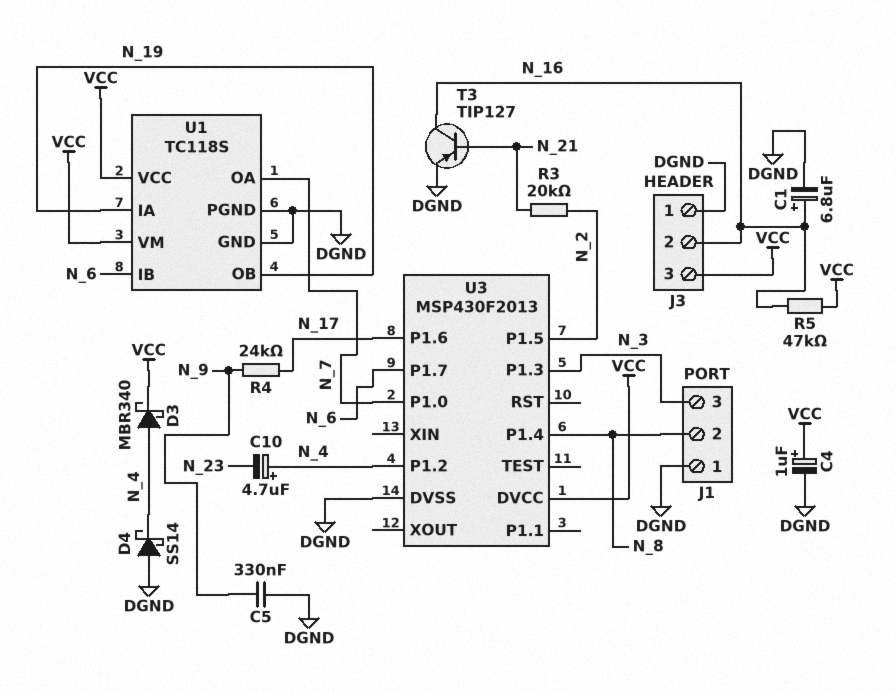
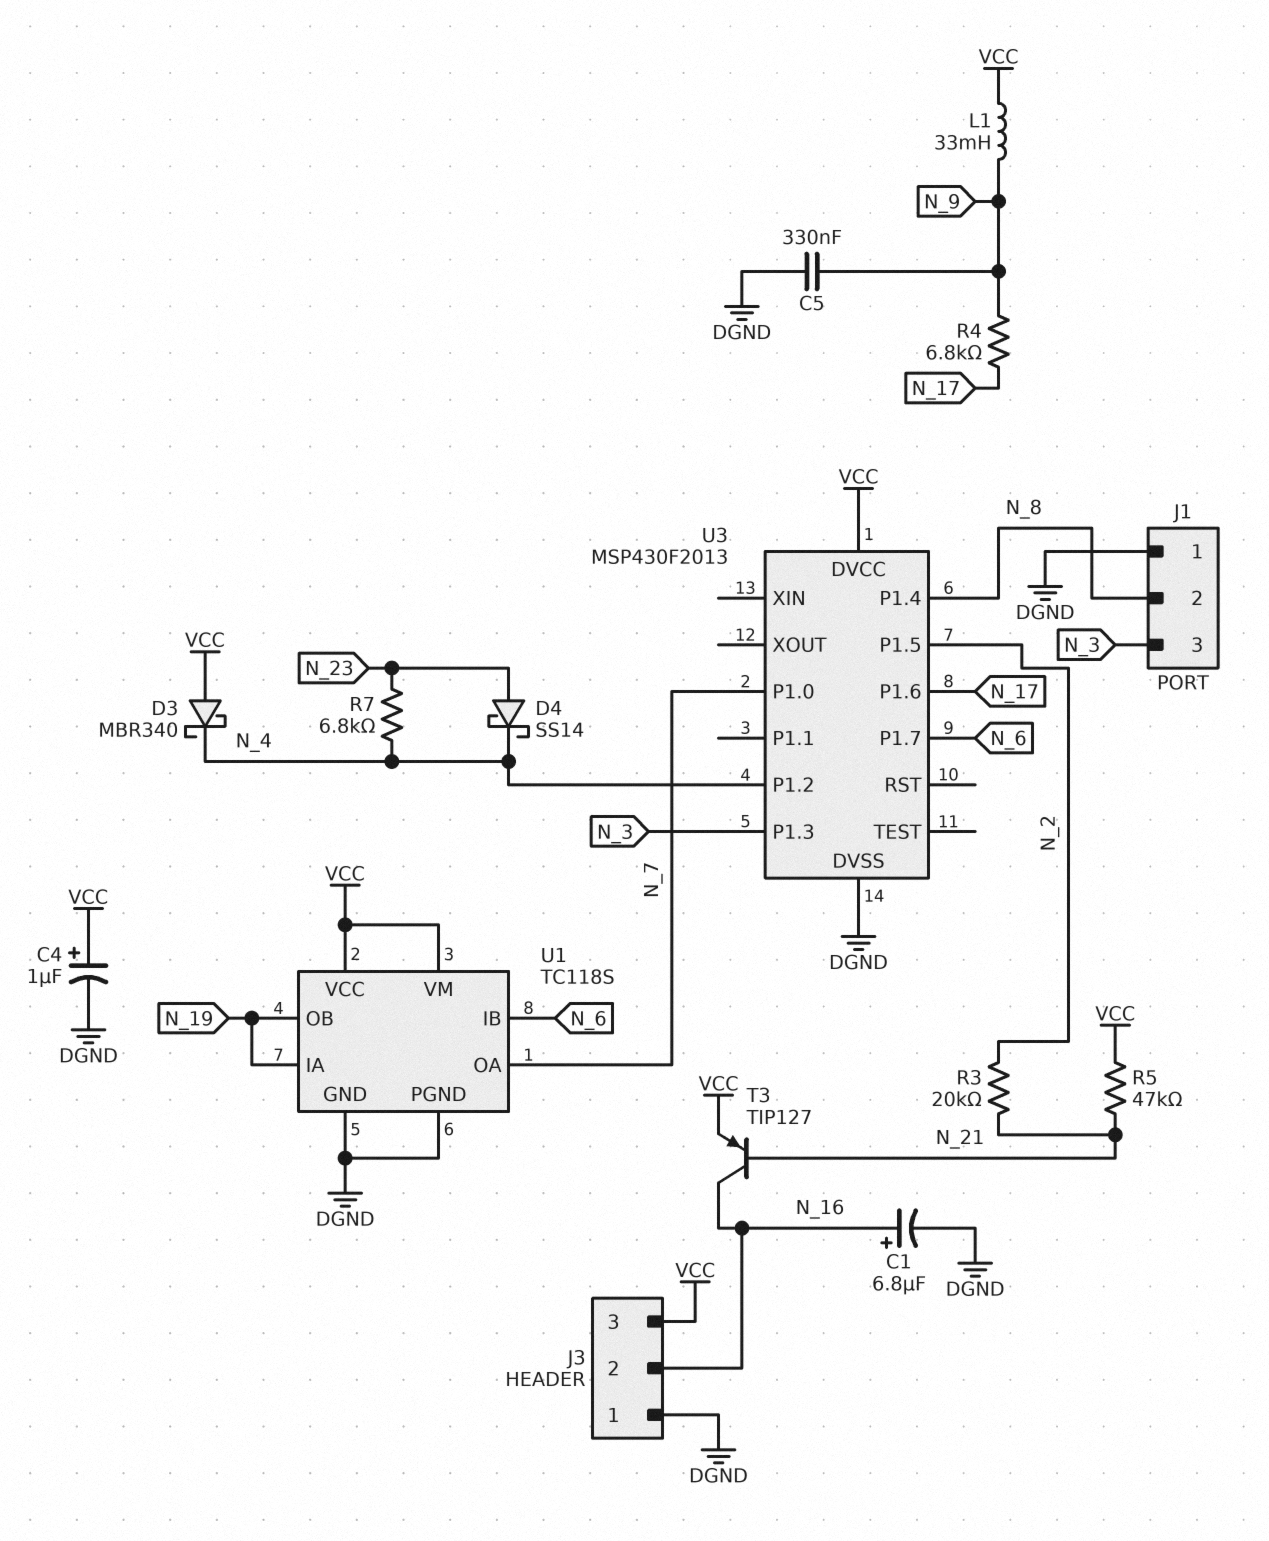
C10: 4.7uF (plus N_4, minus N_23) -> none
D3: schottky MBR340 (A N_4, K VCC) -> schottky MBR340 (A VCC, K N_4)
D4: schottky SS14 (A DGND, K N_4) -> schottky SS14 (A N_23, K N_4)
L1: none -> 33mH (N_9, VCC)
R4: 24k (N_9, N_17) -> 6.8k (N_9, N_17)
R5: 47k (N_16, VCC) -> 47k (N_21, VCC)
R7: none -> 6.8k (N_4, N_23)
T3: PNP TIP127 (B N_21, C N_16, E DGND) -> PNP TIP127 (B N_21, C N_16, E VCC)

